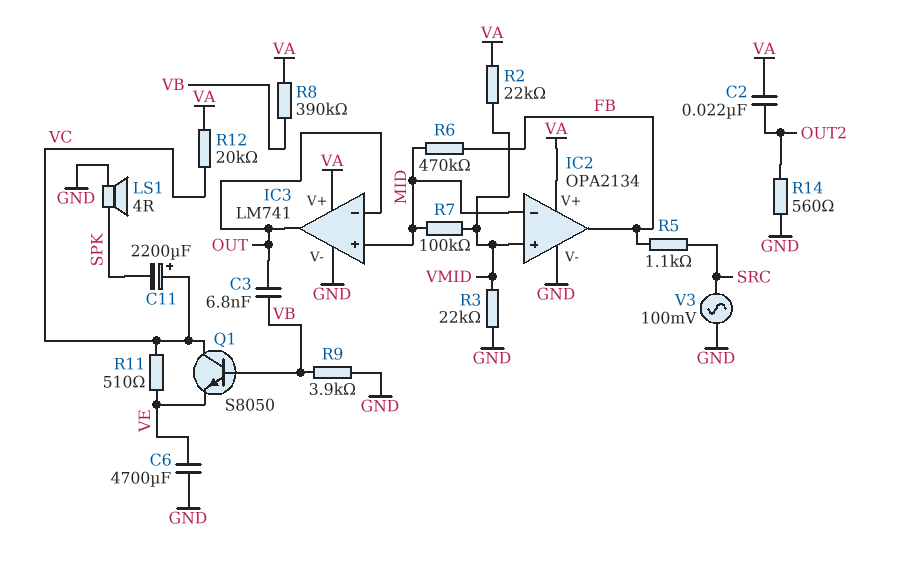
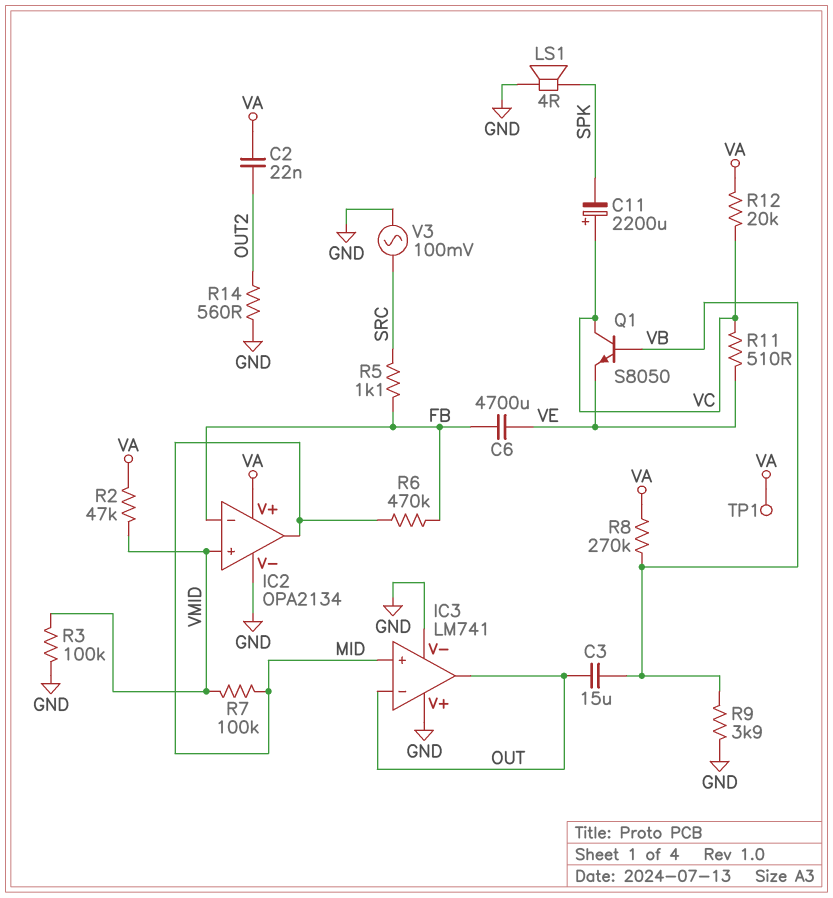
C3: 6.8nF (OUT, VB) -> 15uF (OUT, VB)
C6: 4700uF (GND, VE) -> 4700uF (FB, VE)
IC2 pin in-: MID -> FB
IC2 pin out: FB -> MID
IC3 pin V+: VA -> GND
R2: 22k (VA, VMID) -> 47k (VA, VMID)
R3: 22k (GND, VMID) -> 100k (GND, VMID)
R8: 390k (VA, VB) -> 270k (VA, VB)
TP1: none -> test point (VA)

